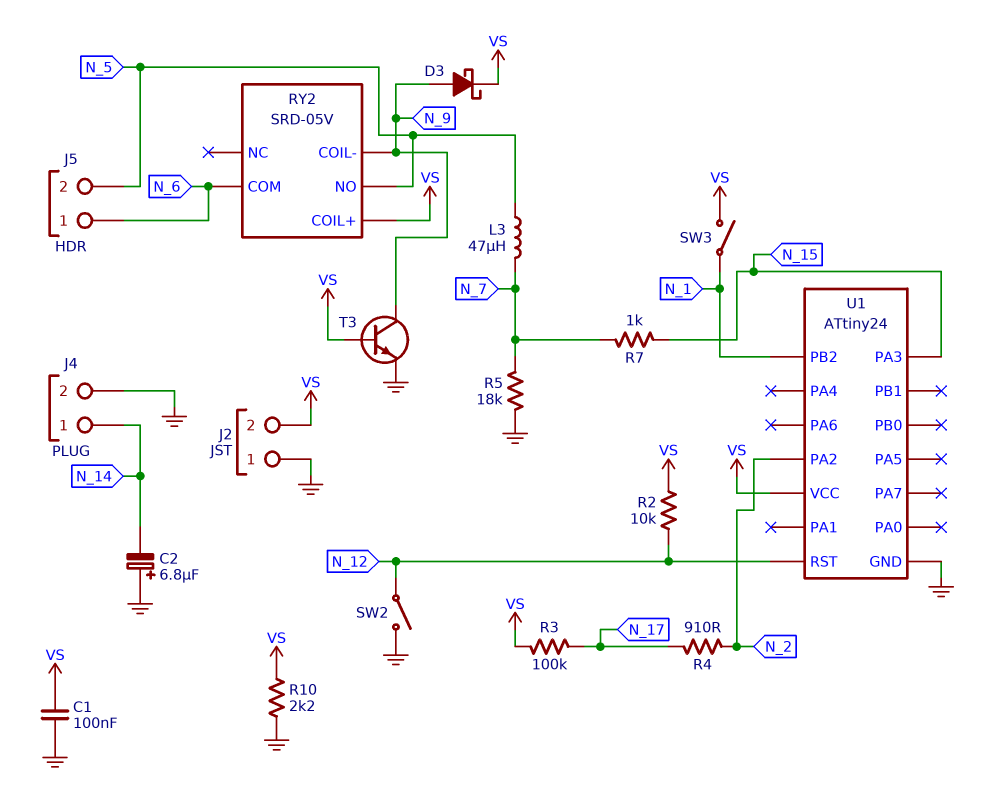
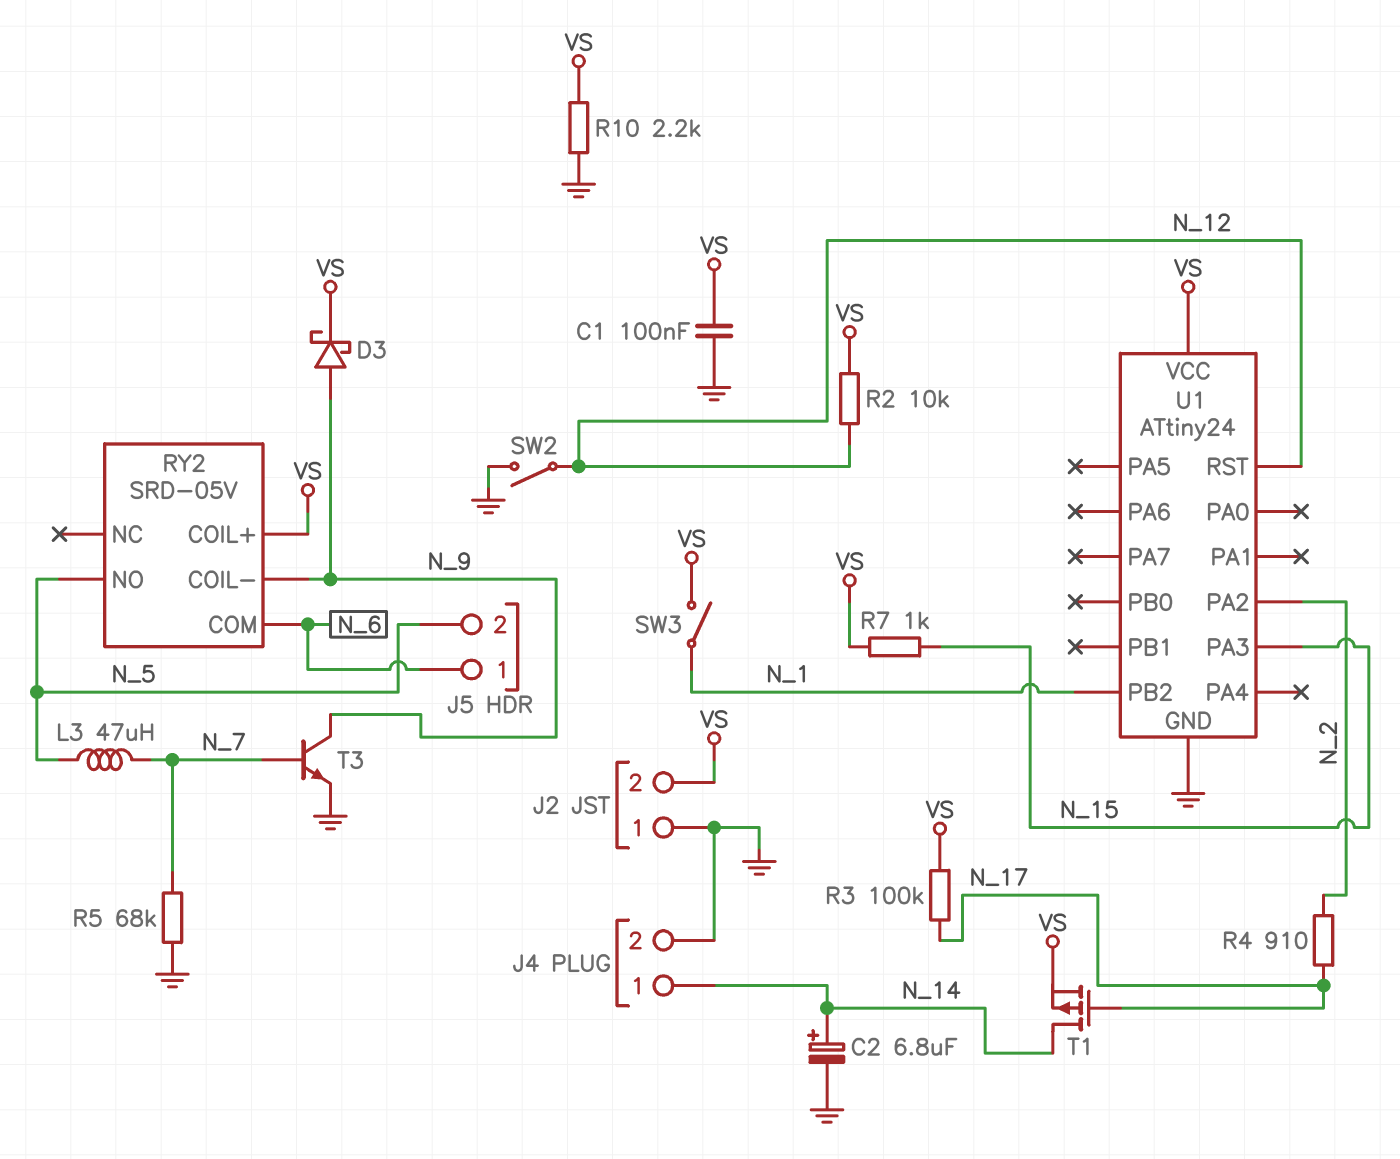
C2: 6.8uF (plus GND, minus N_14) -> 6.8uF (plus N_14, minus GND)
R5: 18k (GND, N_7) -> 68k (GND, N_7)
R7: 1k (N_7, N_15) -> 1k (N_15, VS)
T1: none -> PMOS (G N_17, D N_14, S VS)
T3: NPN (B VS, C N_9, E GND) -> NPN (B N_7, C N_9, E GND)

